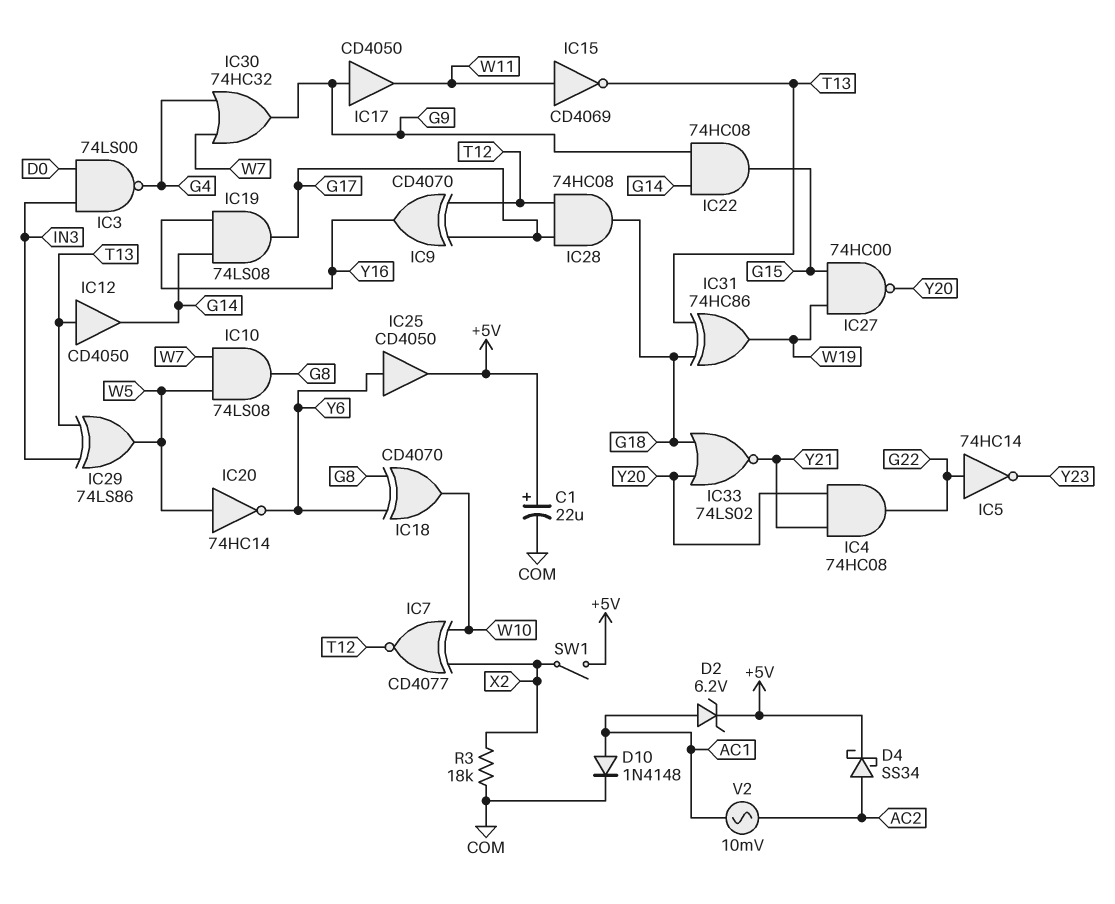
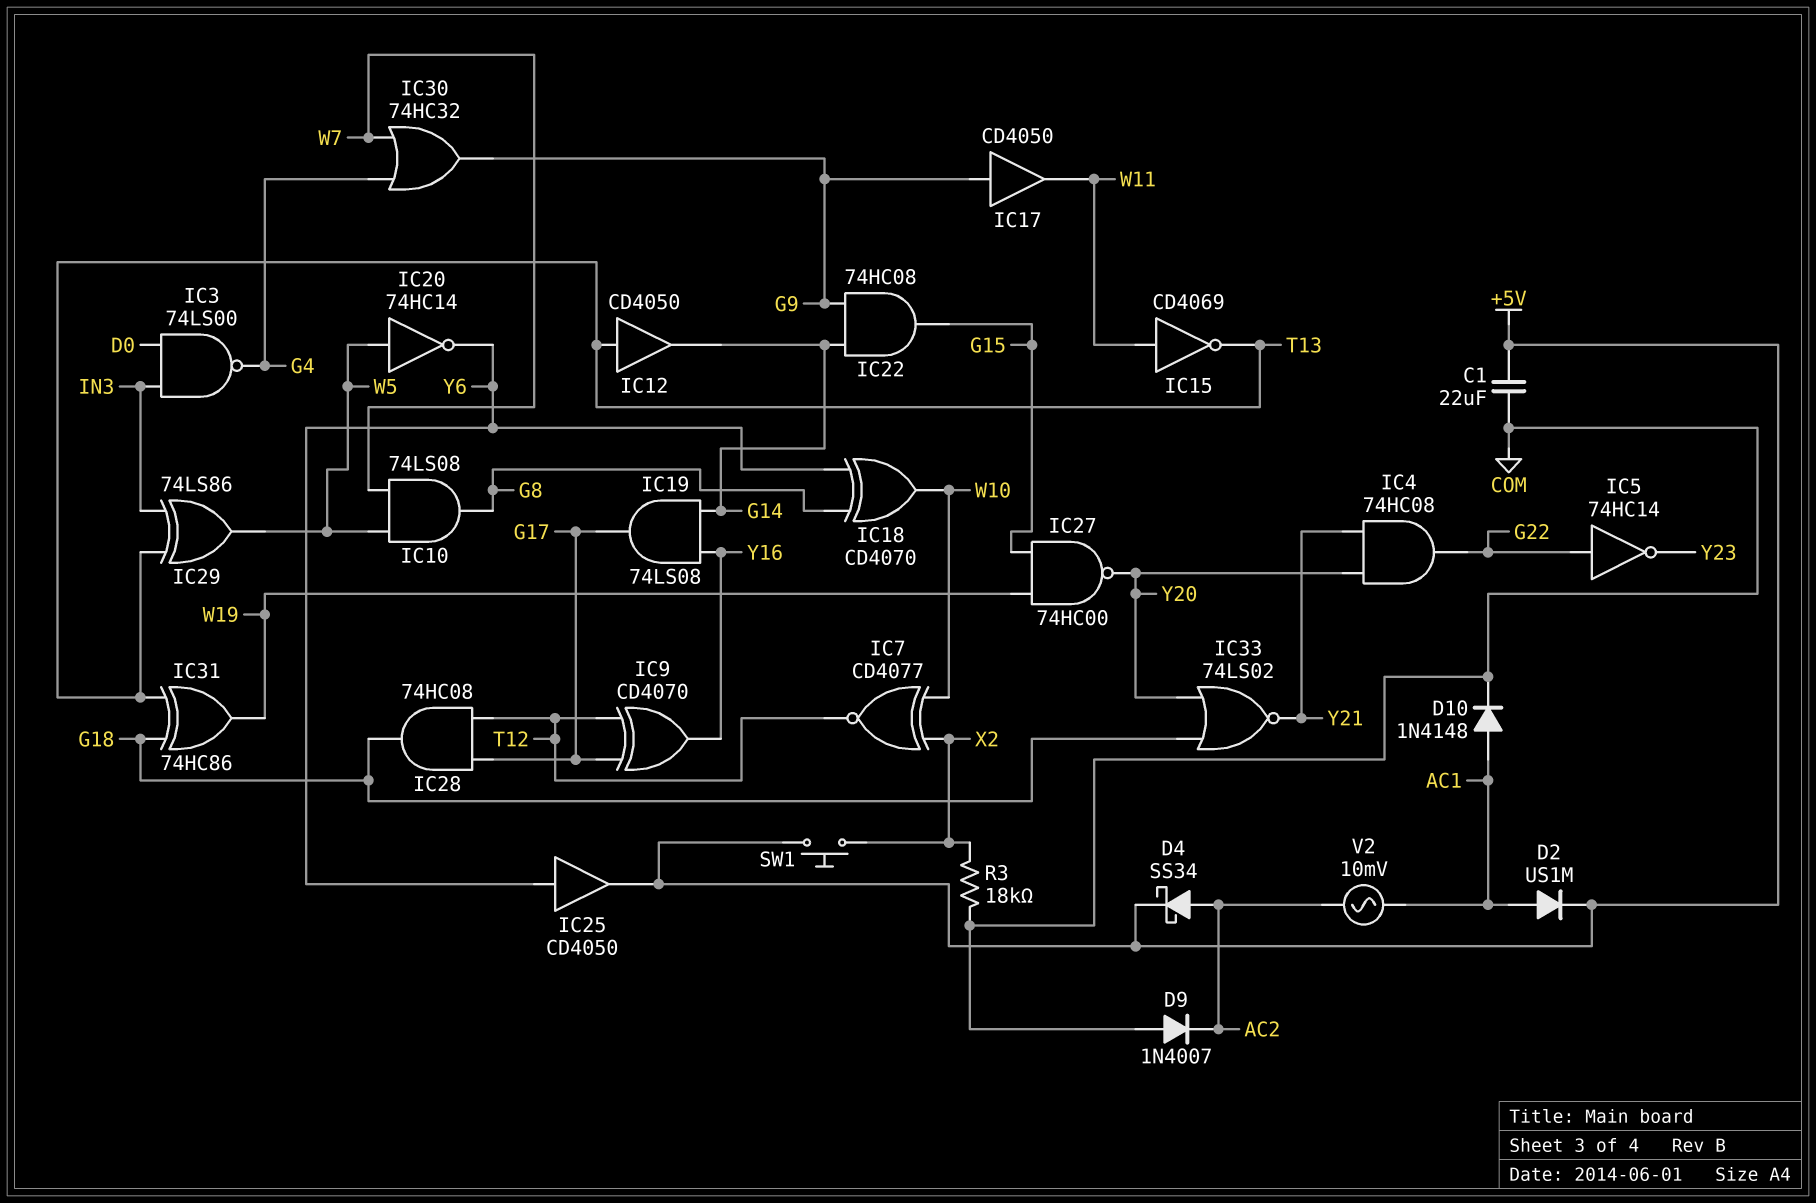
C1: 22uF (plus +5V, minus COM) -> 22uF (+5V, COM)
D2: zener 6.2V (A AC1, K +5V) -> diode US1M (A AC1, K +5V)
D9: none -> diode 1N4007 (A COM, K AC2)
SW1: switch (+5V, X2) -> button (+5V, X2)

